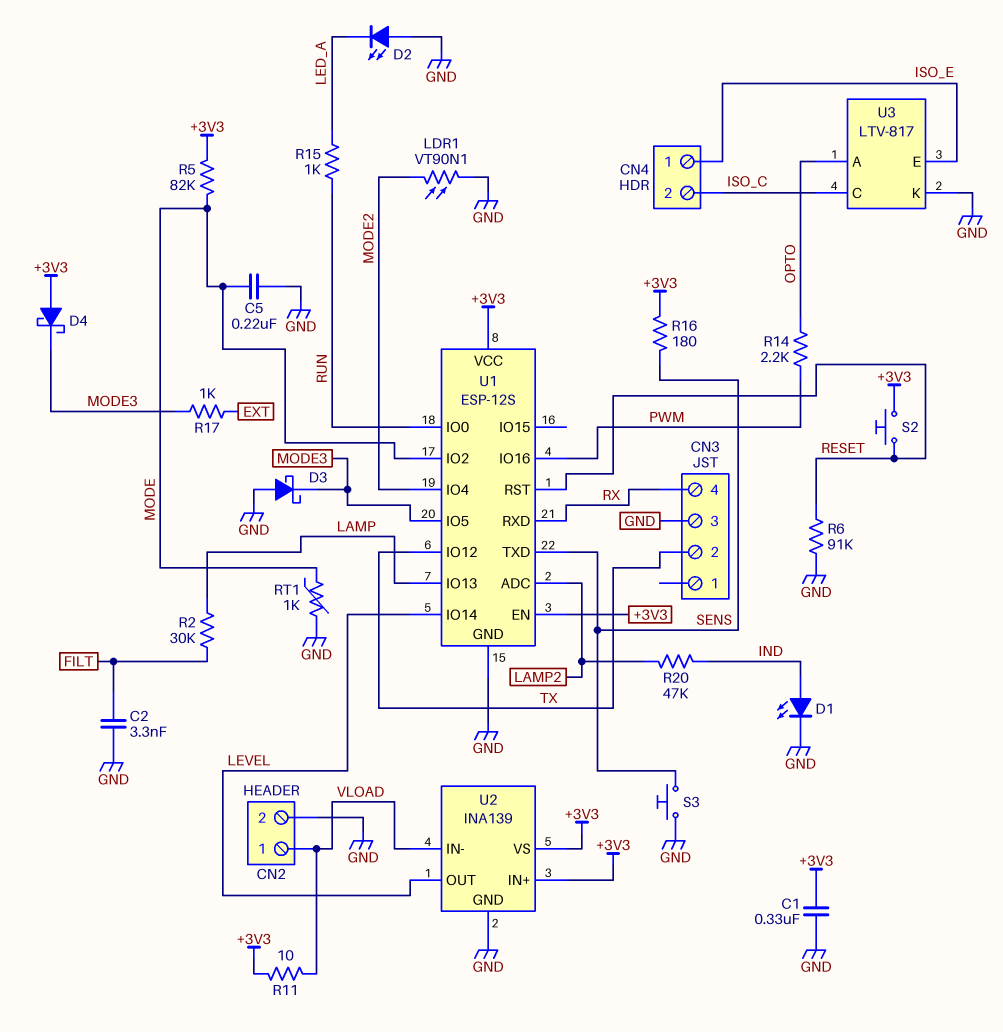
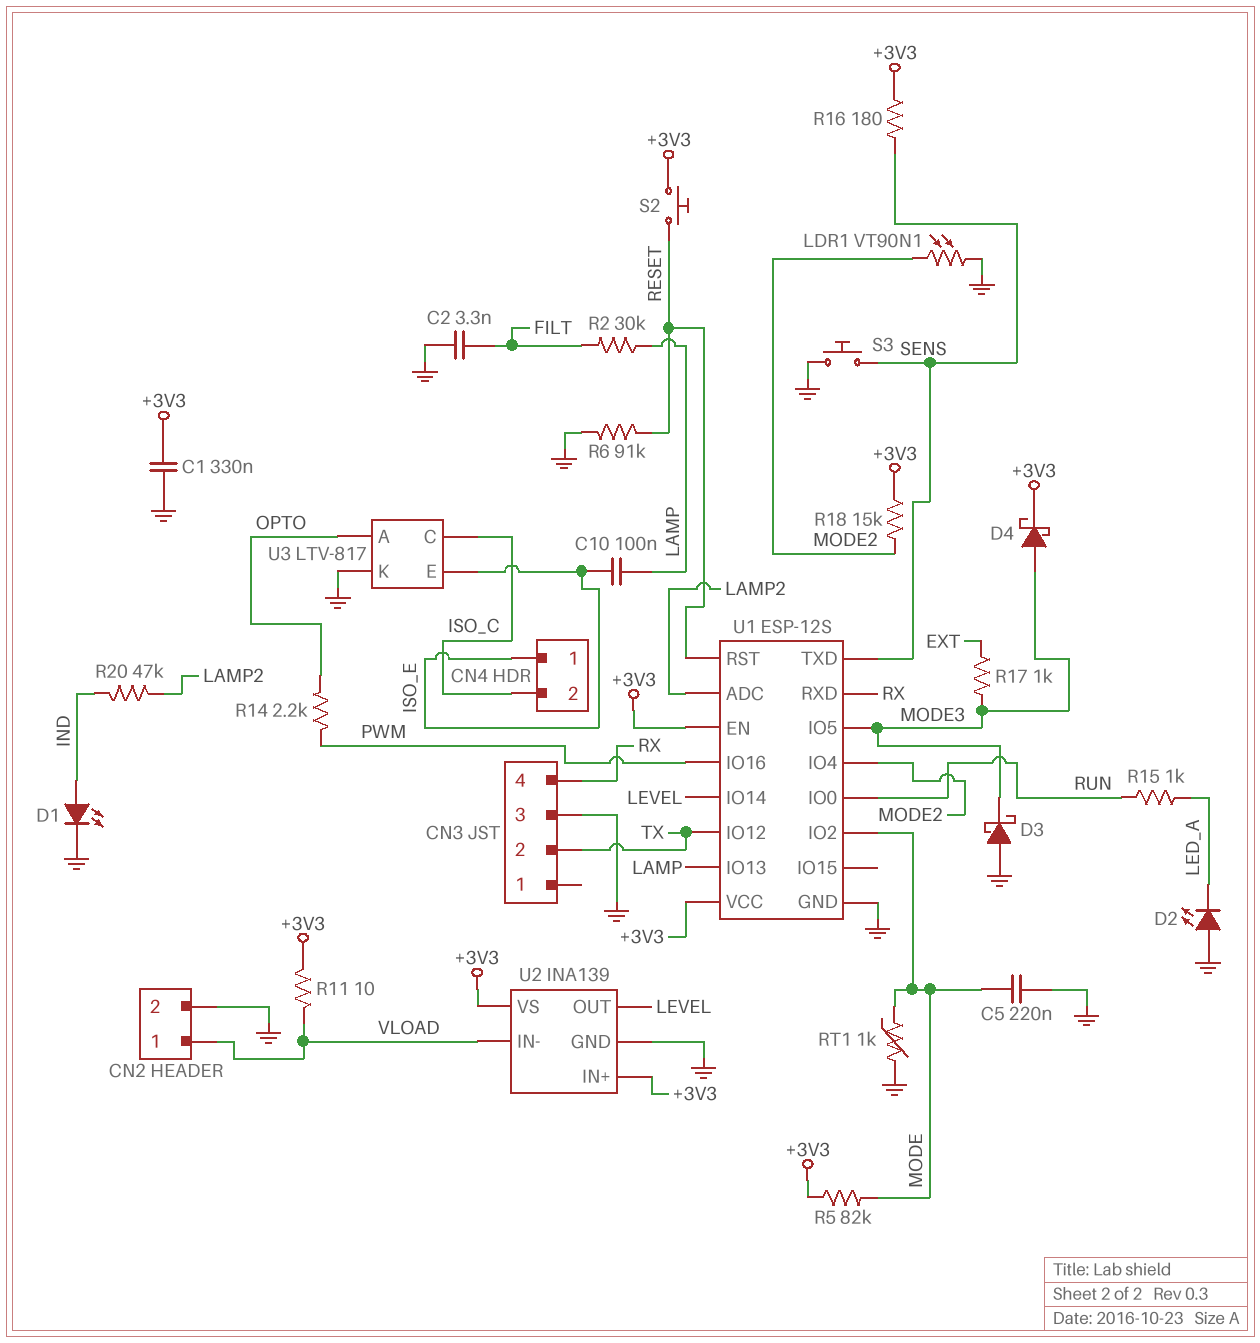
C10: none -> 100nF (ISO_E, LAMP)
D4: schottky (A +3V3, K MODE3) -> schottky (A MODE3, K +3V3)
R18: none -> 15k (+3V3, MODE2)

